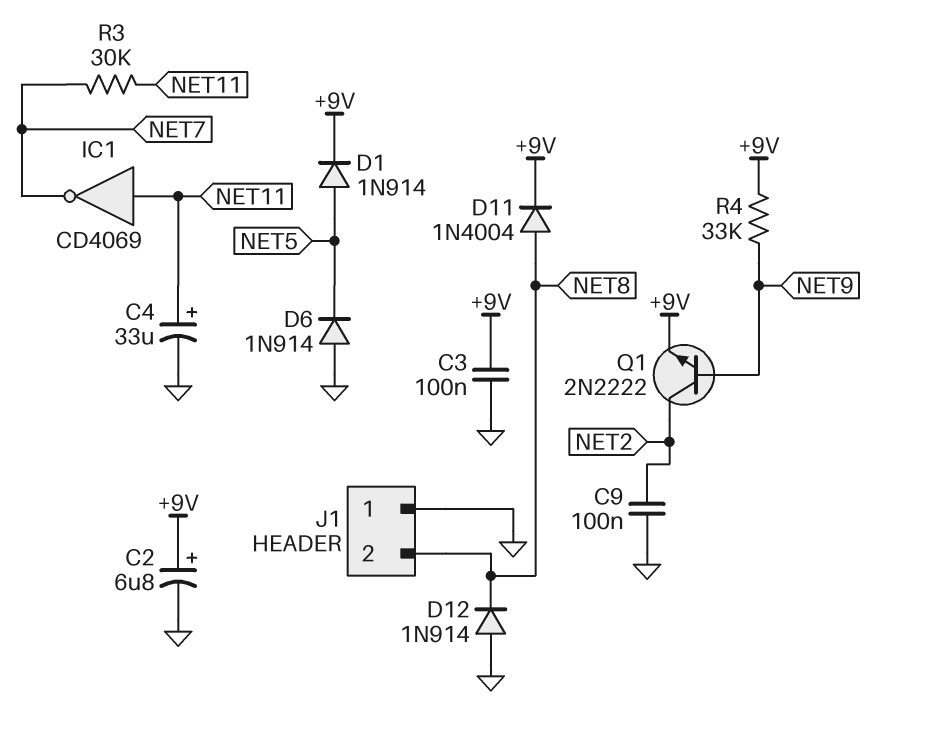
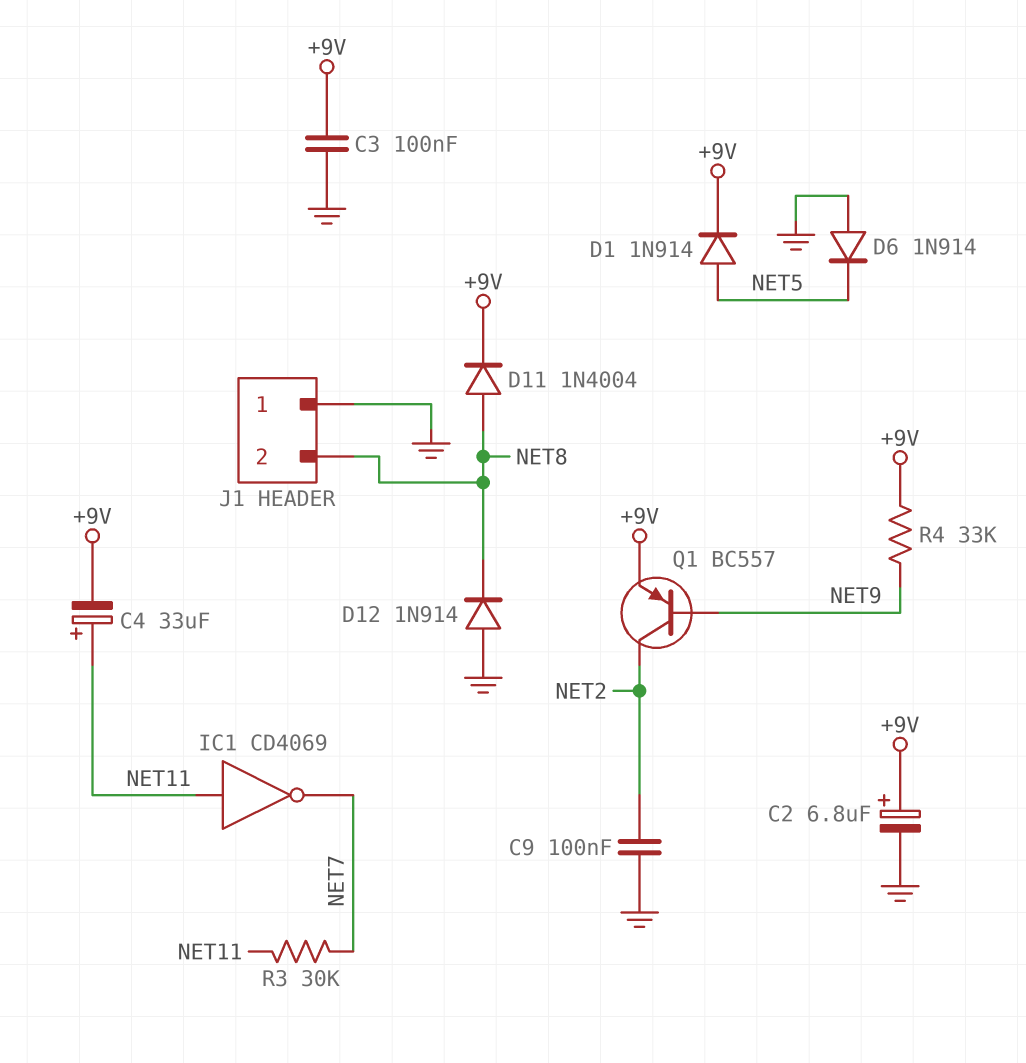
C4: 33uF (plus NET11, minus GND) -> 33uF (plus NET11, minus +9V)
Q1: NPN 2N2222 (B NET9, C NET2, E +9V) -> PNP BC557 (B NET9, C NET2, E +9V)

